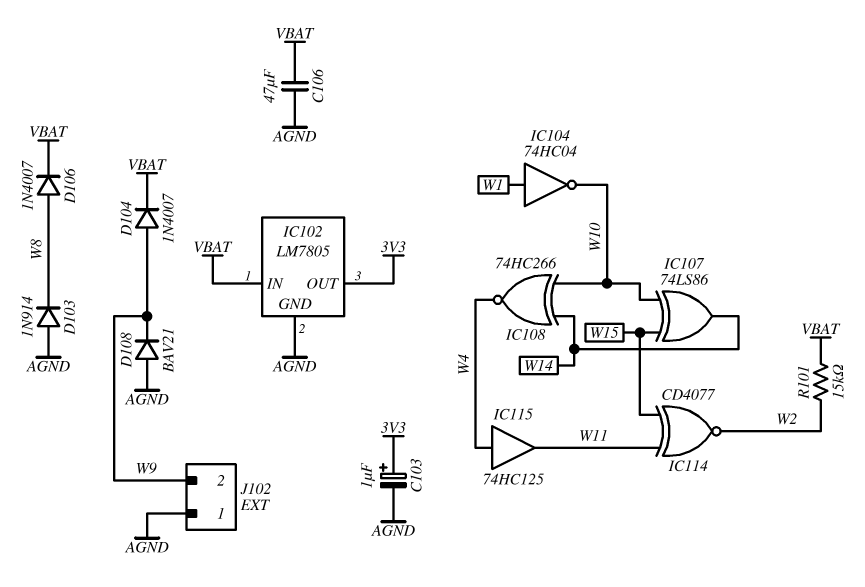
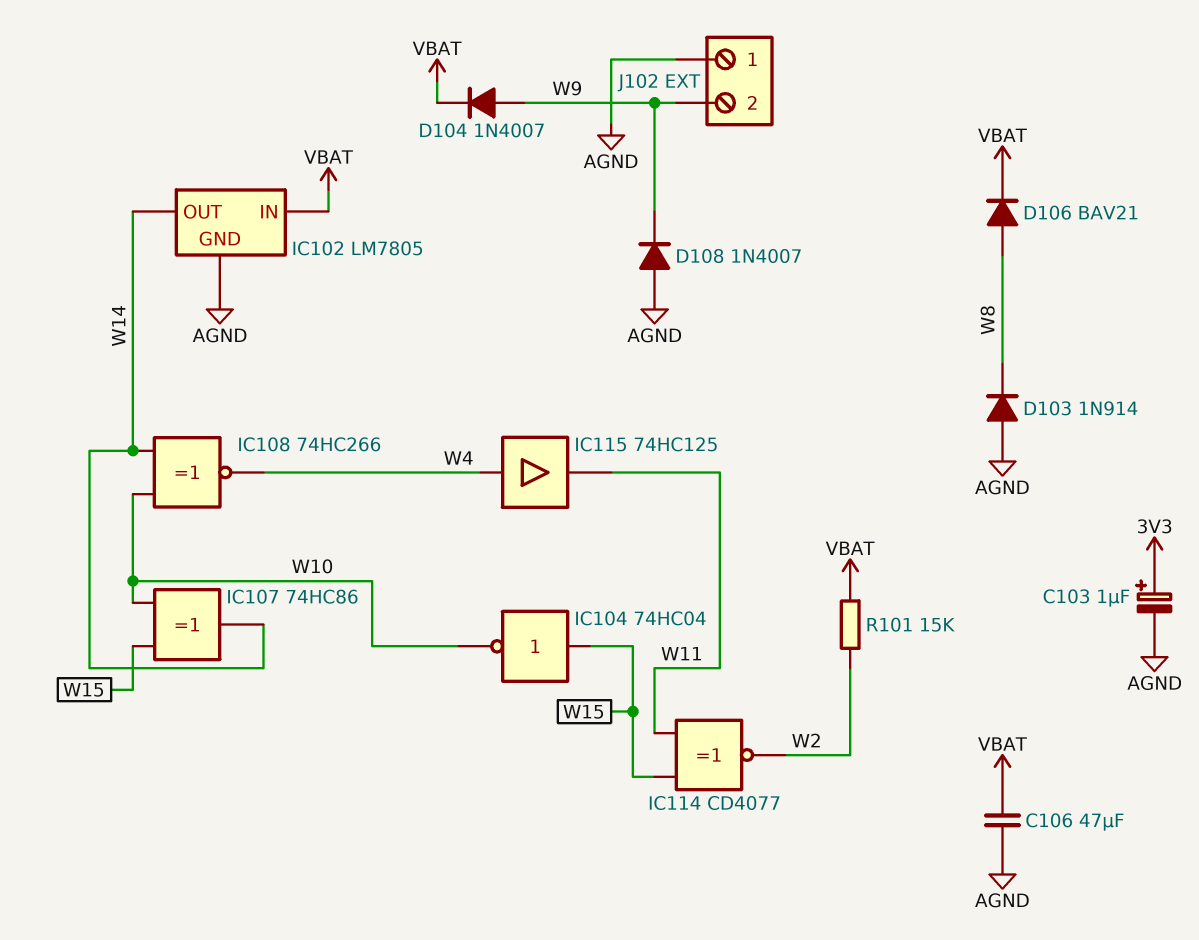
D106: diode 1N4007 (A W8, K VBAT) -> diode BAV21 (A W8, K VBAT)
D108: diode BAV21 (A AGND, K W9) -> diode 1N4007 (A AGND, K W9)
IC102 pin OUT: 3V3 -> W14
IC104: NOT 74HC04 (in W1, out W10) -> NOT 74HC04 (in W15, out W10)
IC107: XOR 74LS86 (in W10, in W15, out W14) -> XOR 74HC86 (in W10, in W15, out W14)

